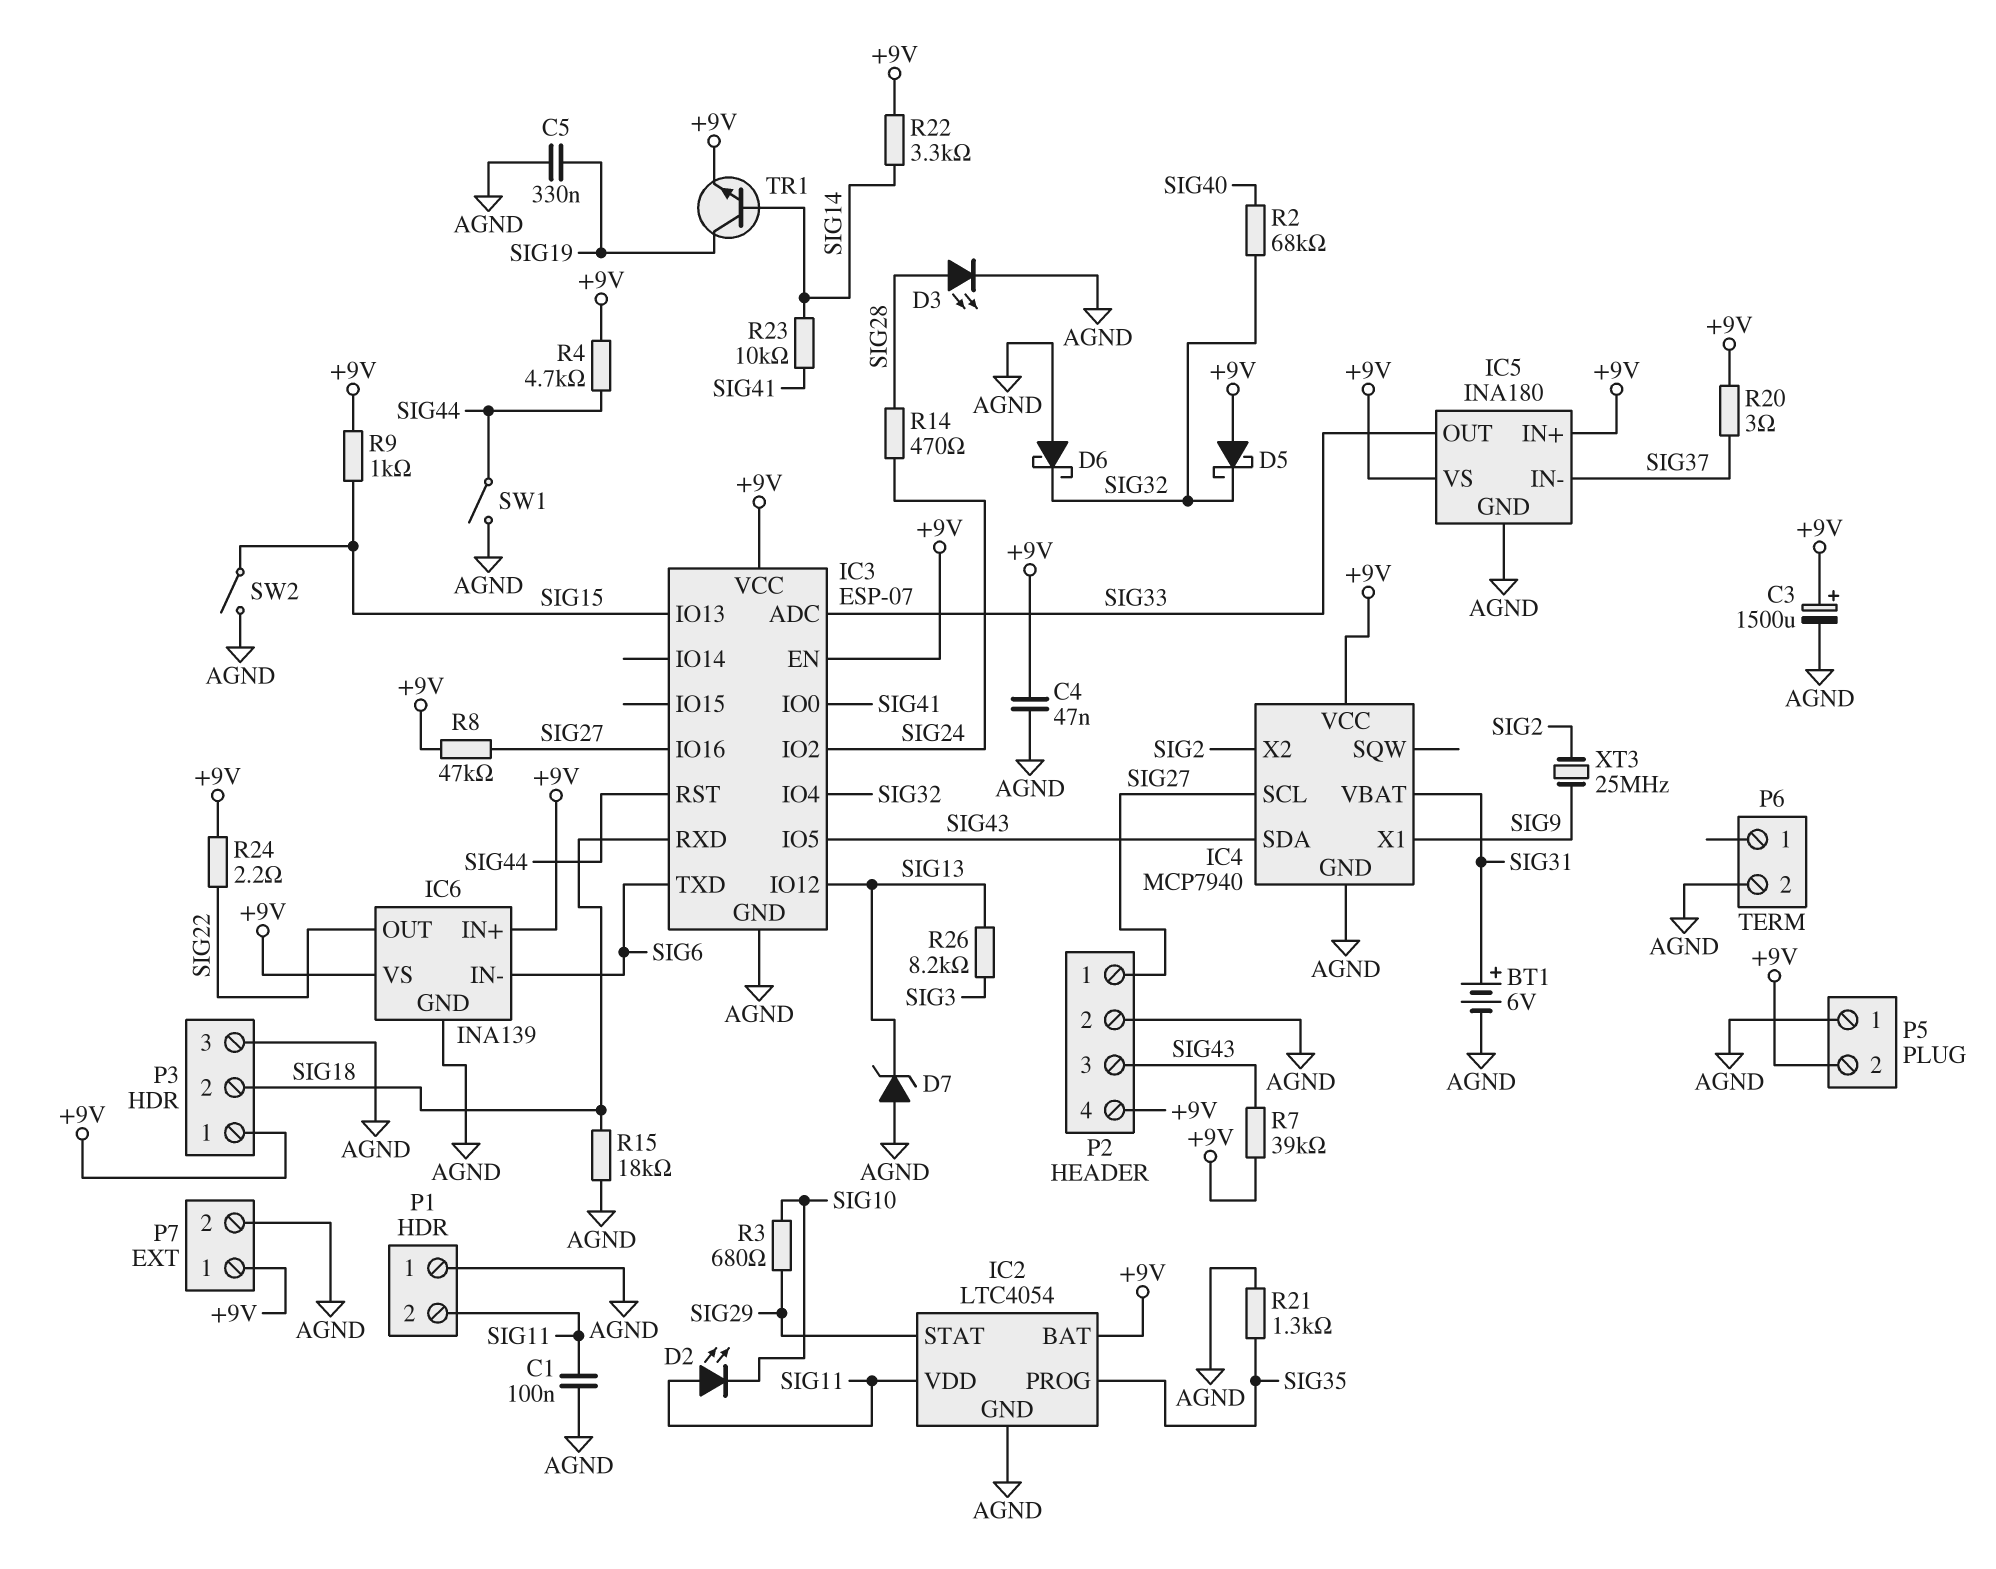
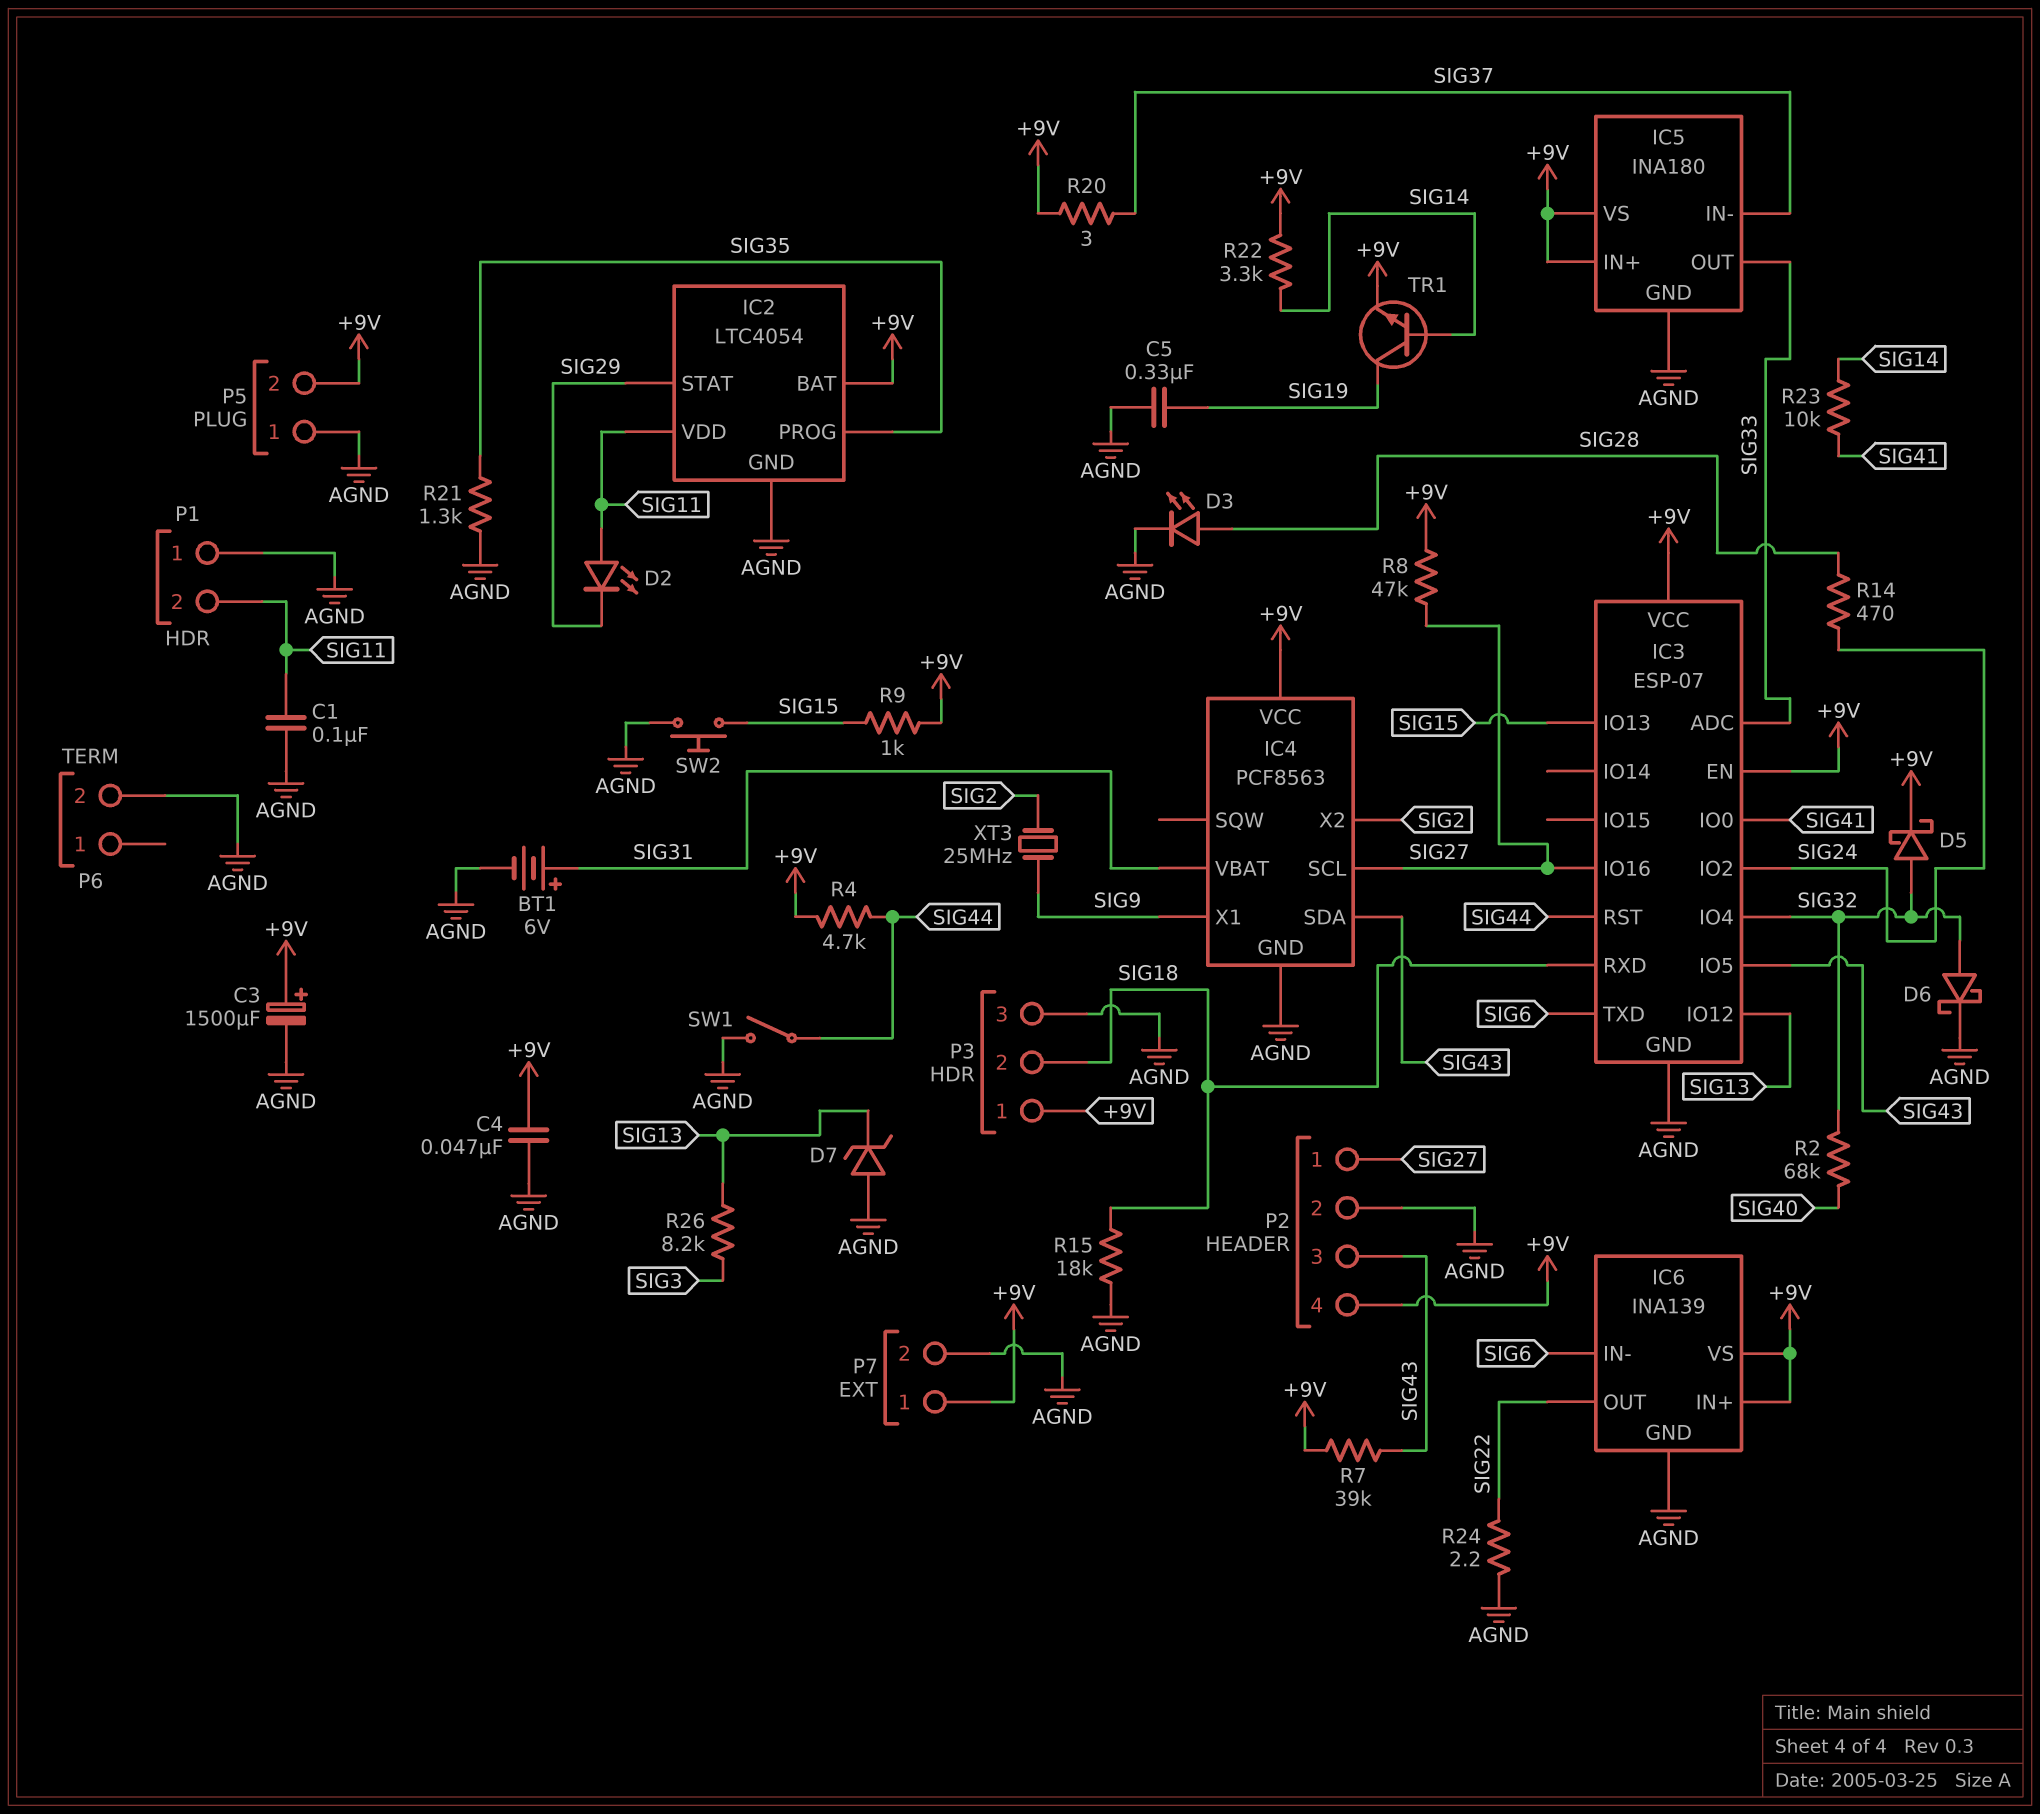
D2: LED (A SIG11, K SIG10) -> LED (A SIG11, K SIG29)
D5: schottky (A +9V, K SIG32) -> schottky (A SIG32, K +9V)
D6: schottky (A AGND, K SIG32) -> schottky (A SIG32, K AGND)
IC4: MCP7940 -> PCF8563
R3: 680 (SIG10, SIG29) -> none
R24: 2.2 (+9V, SIG22) -> 2.2 (AGND, SIG22)
SW2: switch (AGND, SIG15) -> button (AGND, SIG15)

